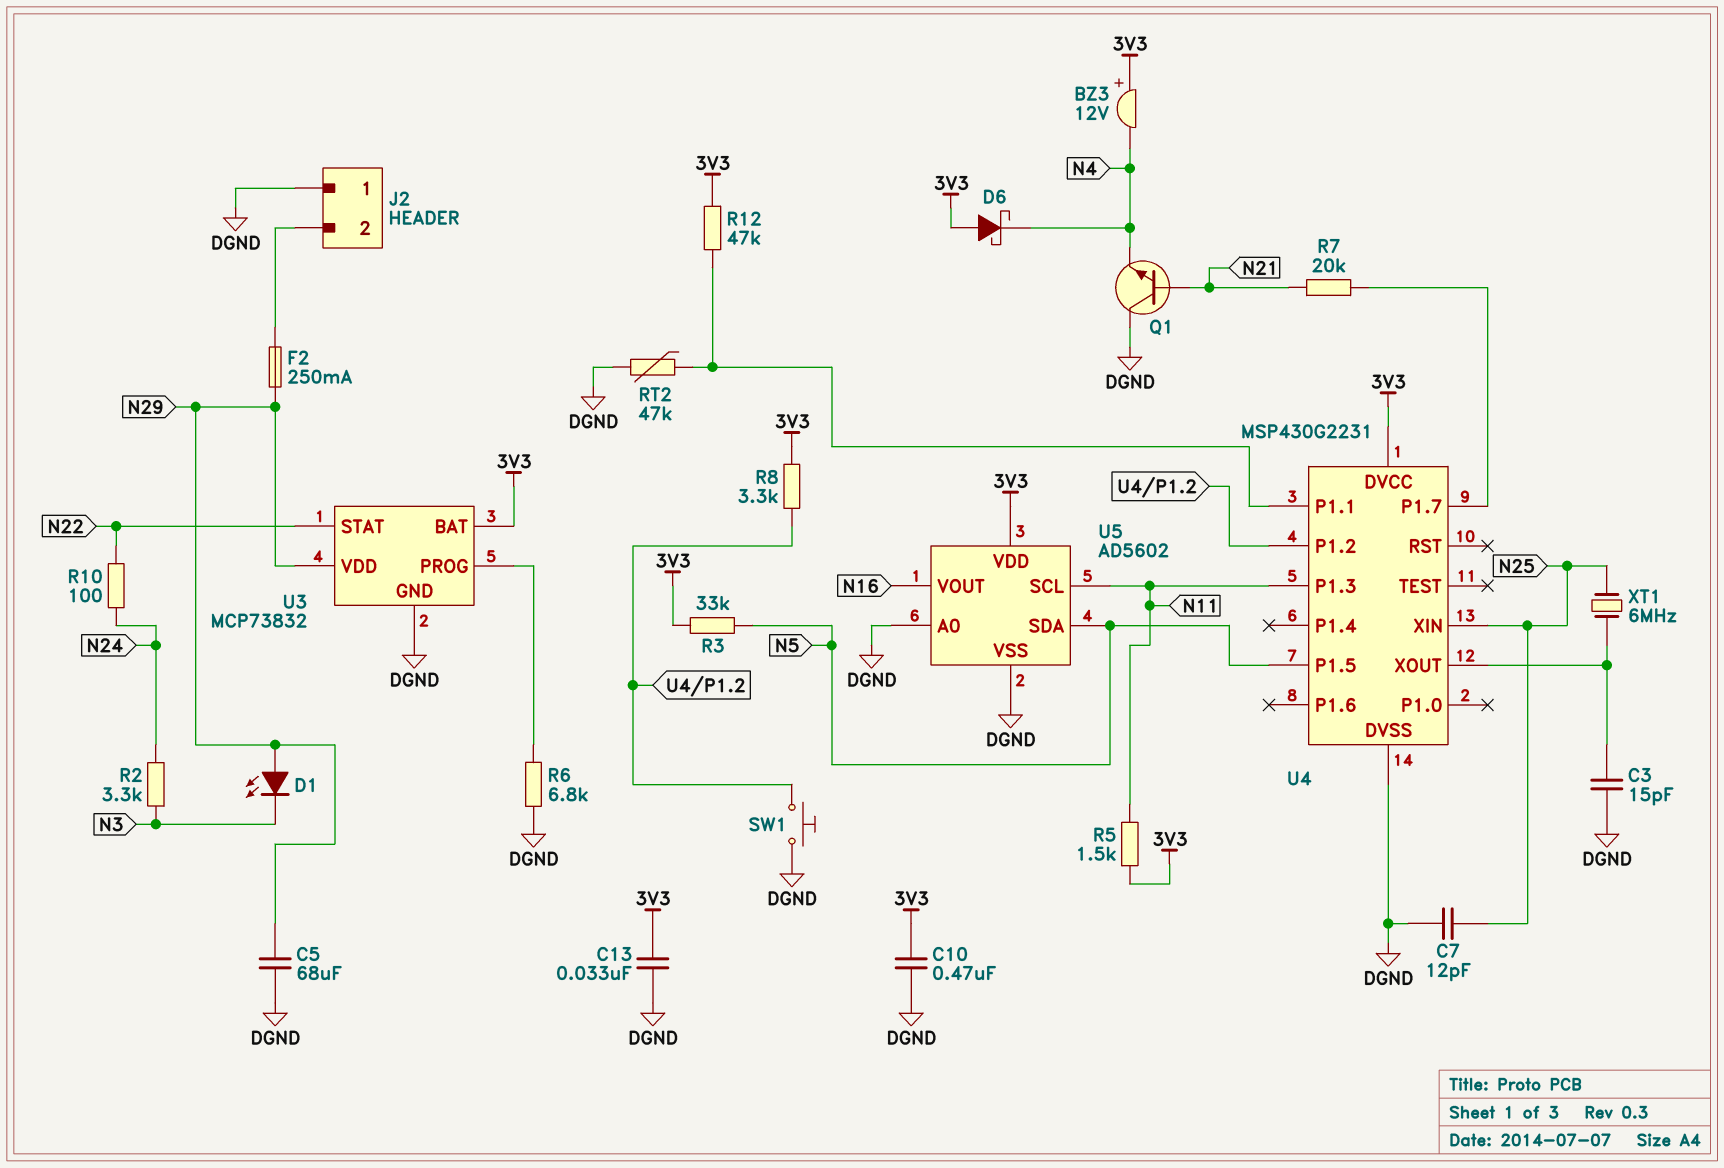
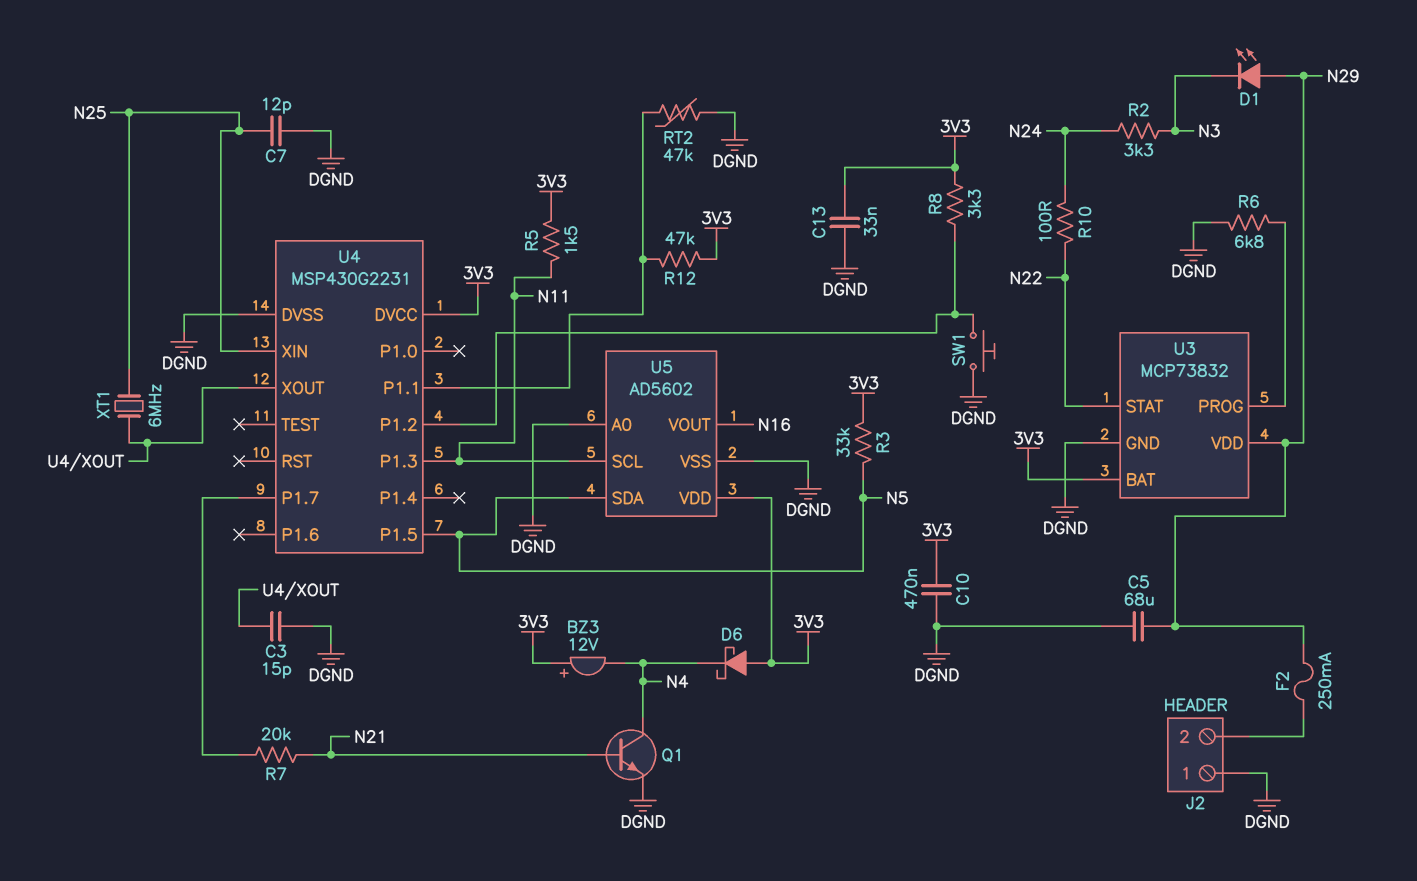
Q1: NPN (B N21, C DGND, E N4) -> NPN (B N21, C N4, E DGND)

